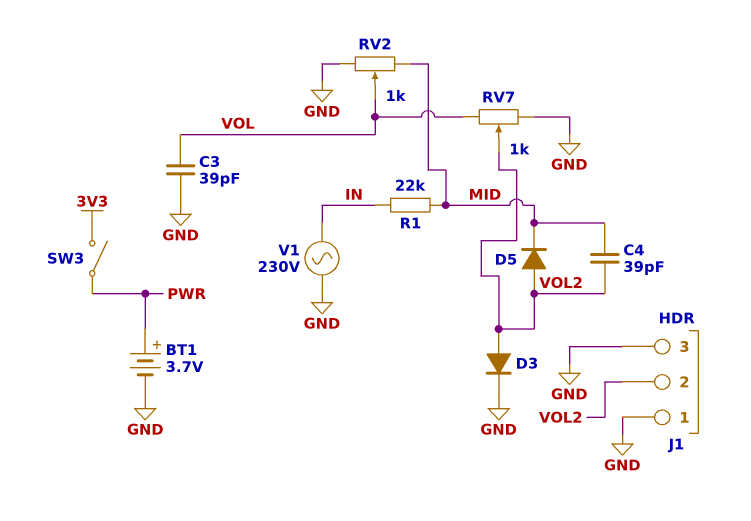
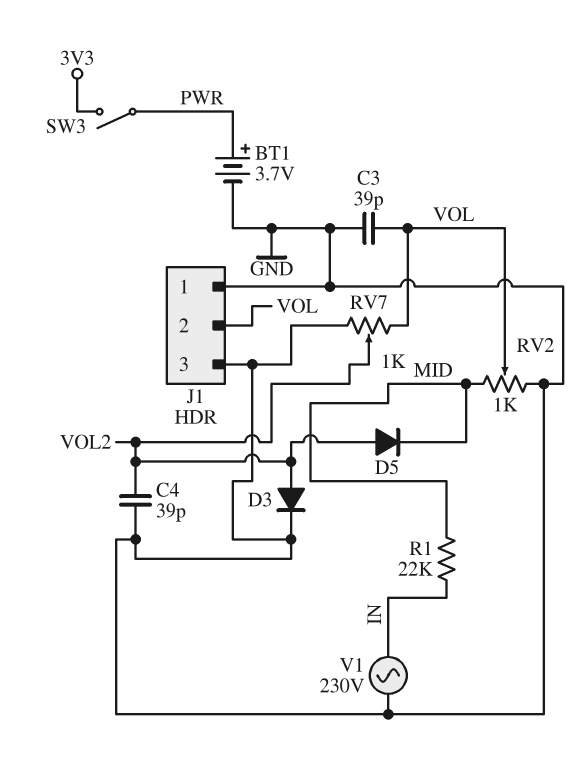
C4: 39pF (MID, VOL2) -> 39pF (GND, VOL2)
J1 pin 2: VOL2 -> VOL

